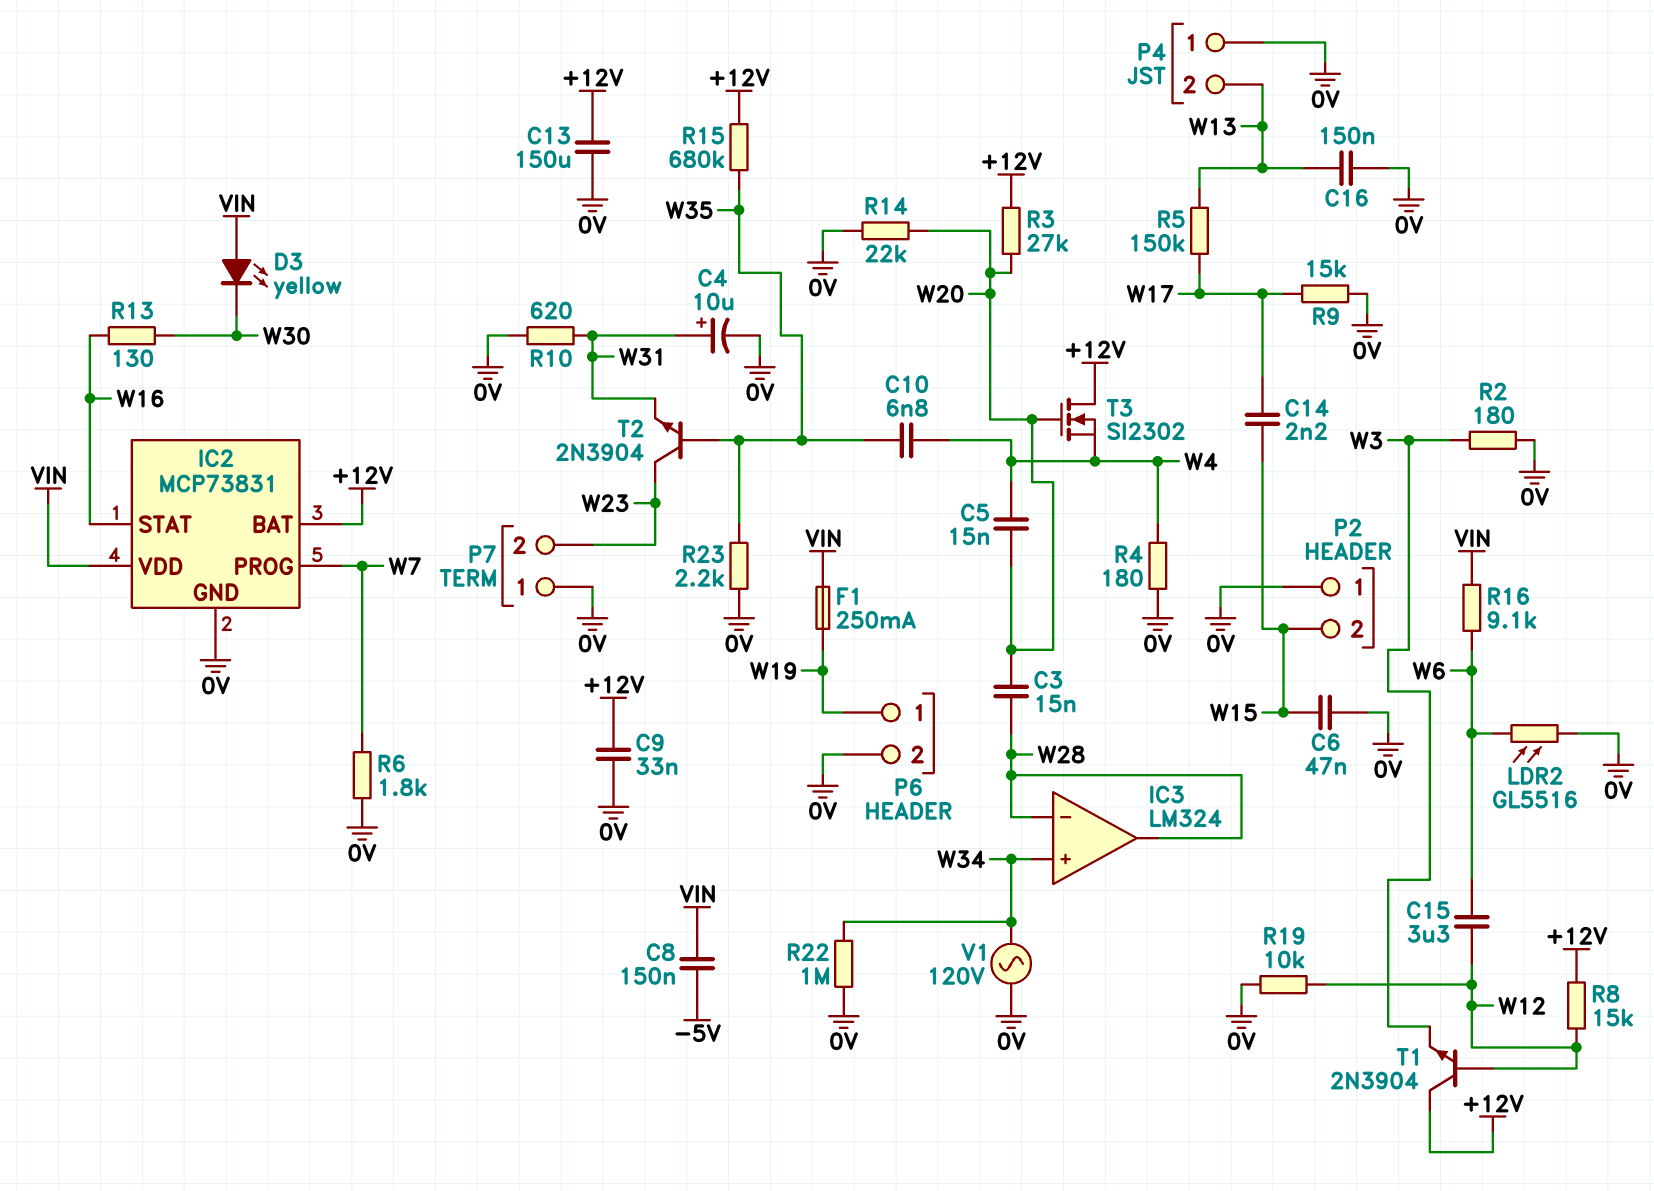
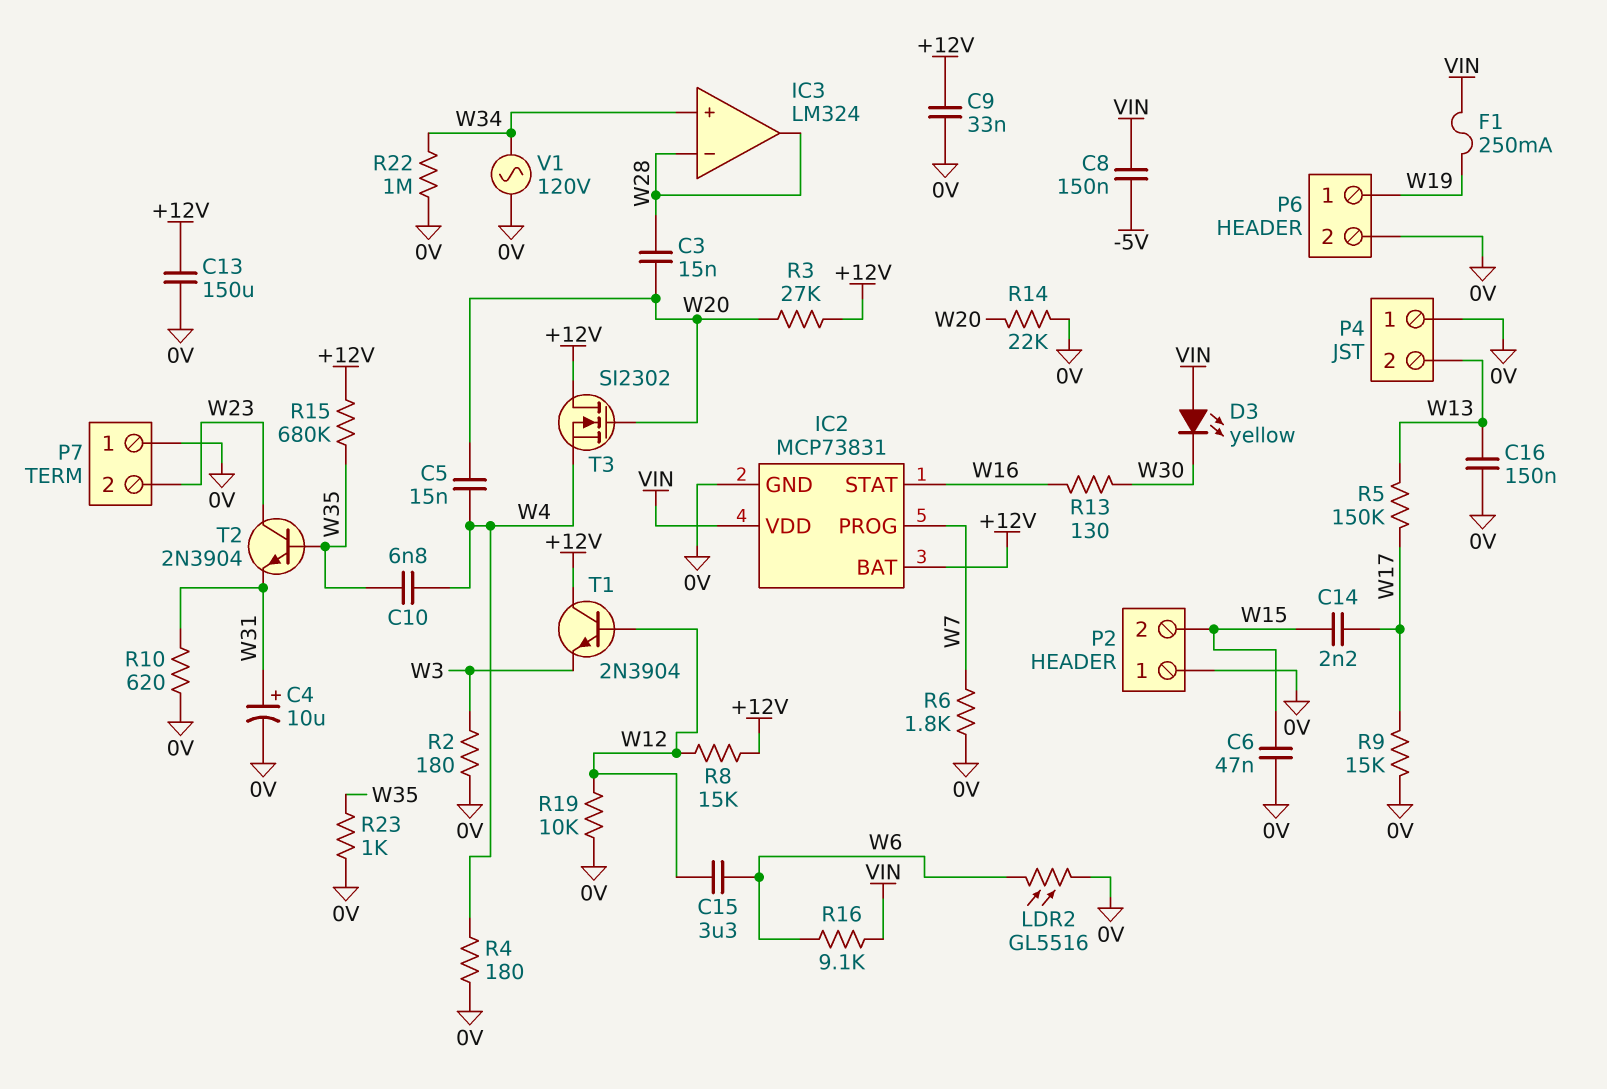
R23: 2.2k (0V, W35) -> 1k (0V, W35)

